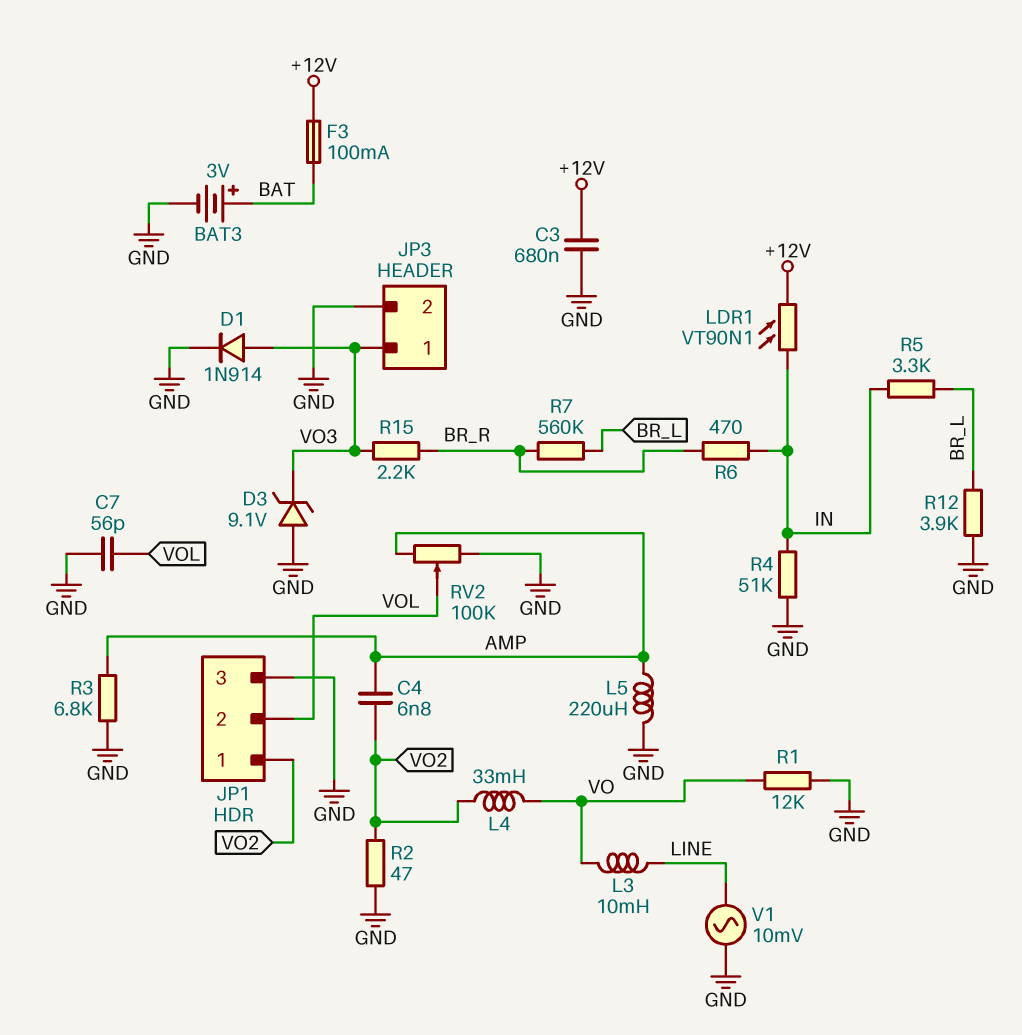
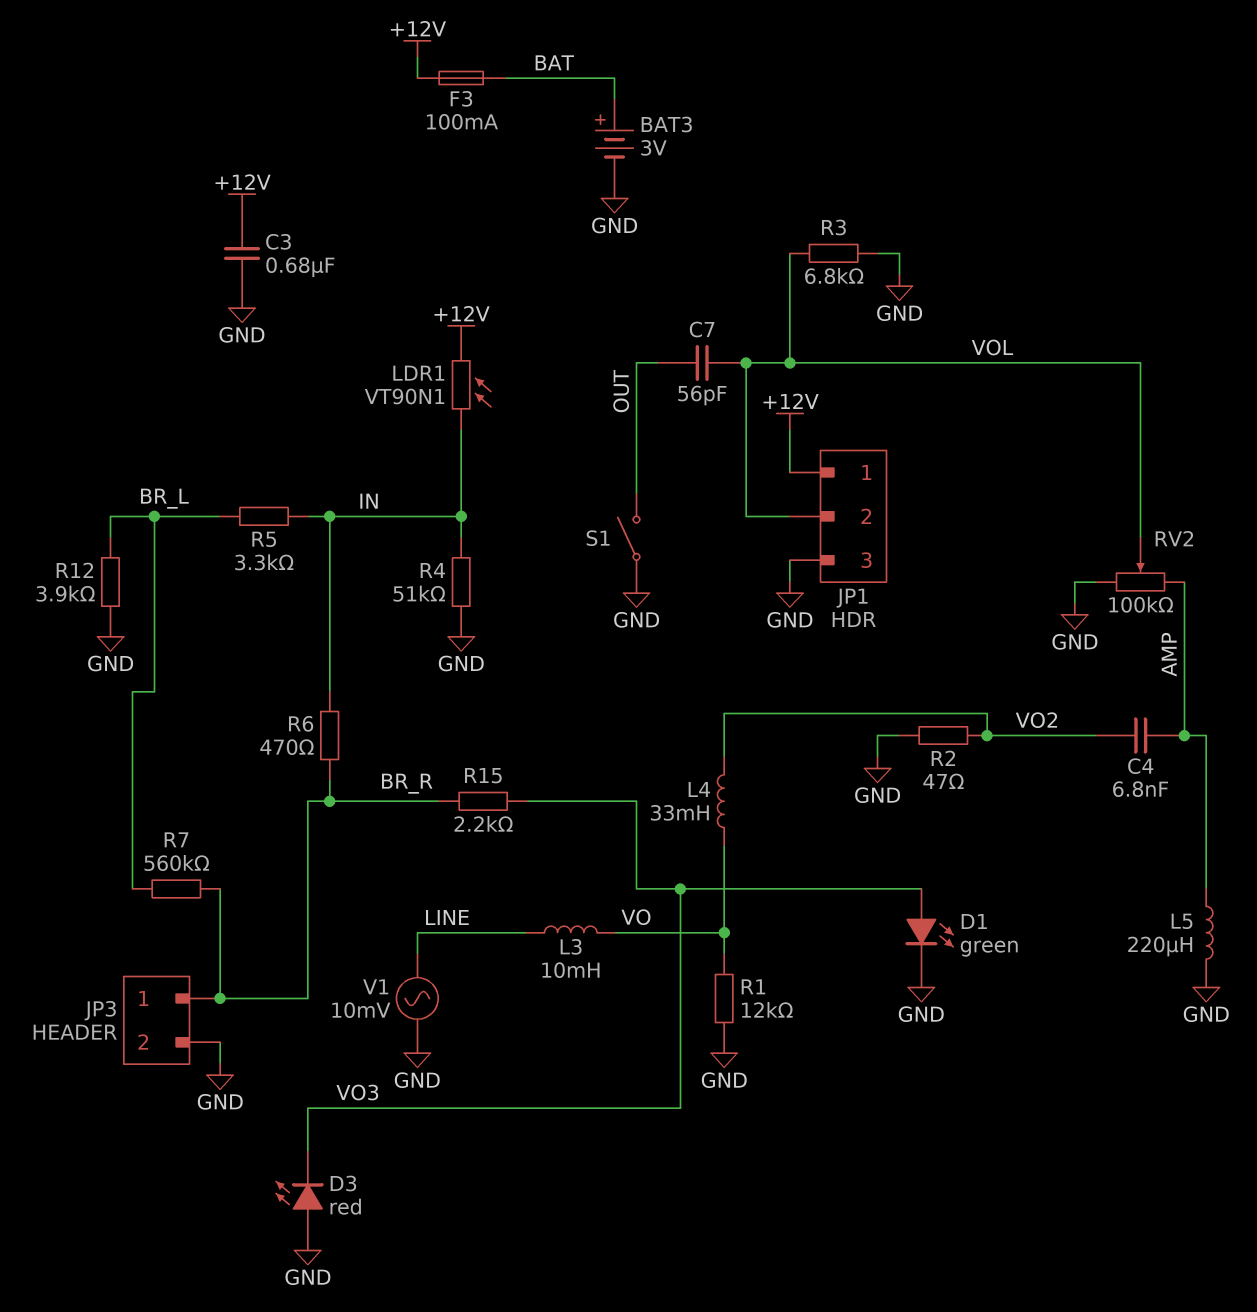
C7: 56pF (GND, VOL) -> 56pF (OUT, VOL)
D1: diode 1N914 (A VO3, K GND) -> LED green (A VO3, K GND)
D3: zener 9.1V (A GND, K VO3) -> LED red (A GND, K VO3)
JP1 pin 1: VO2 -> +12V
JP3 pin 1: VO3 -> BR_R
R3: 6.8k (AMP, GND) -> 6.8k (GND, VOL)
S1: none -> switch (GND, OUT)

